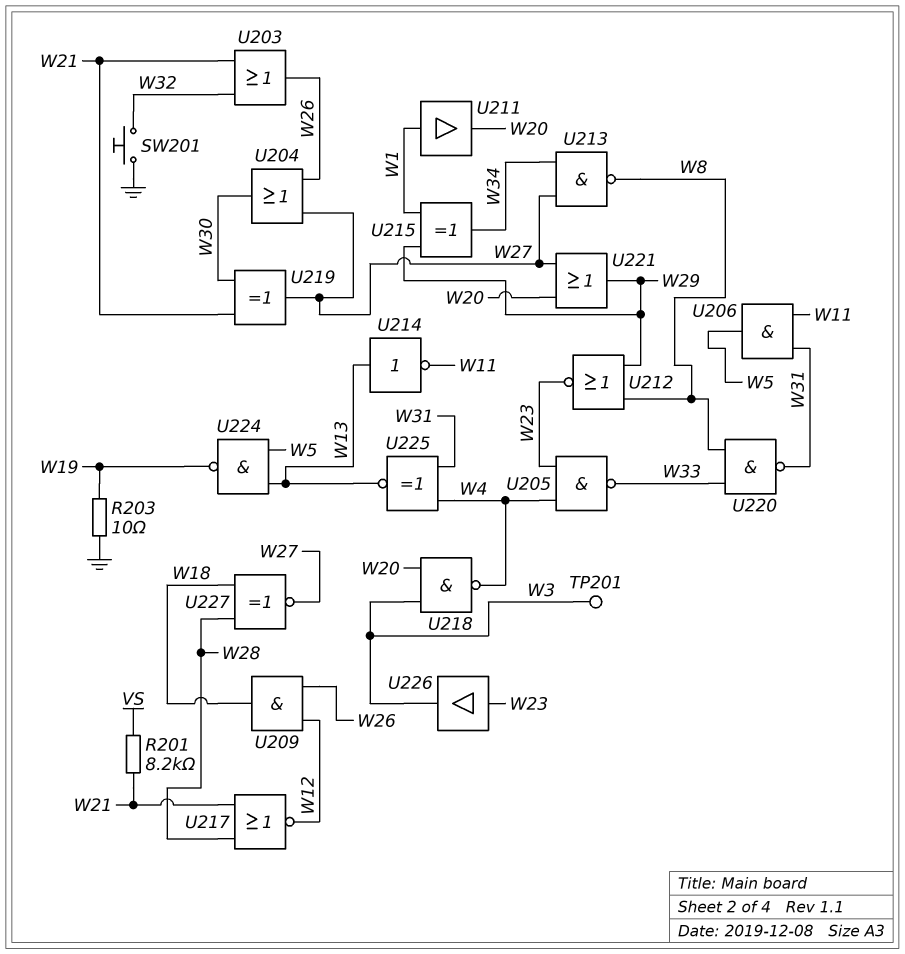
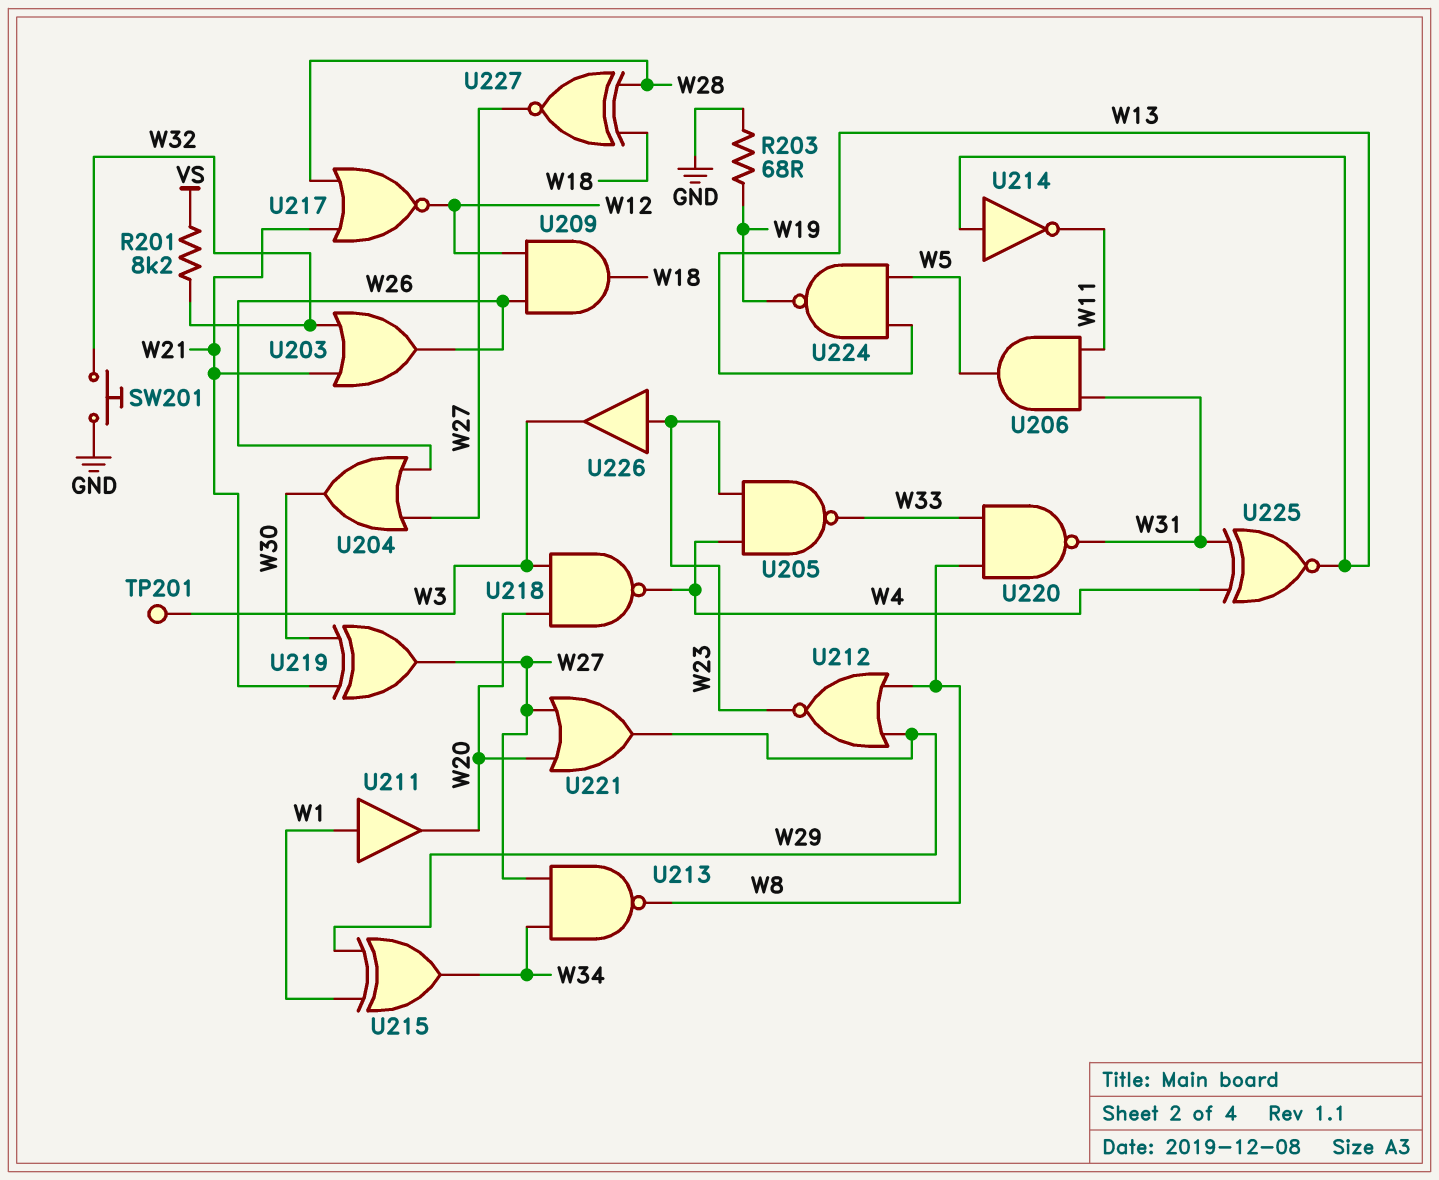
R201: 8.2k (VS, W21) -> 8.2k (VS, W32)
R203: 10 (GND, W19) -> 68 (GND, W19)

